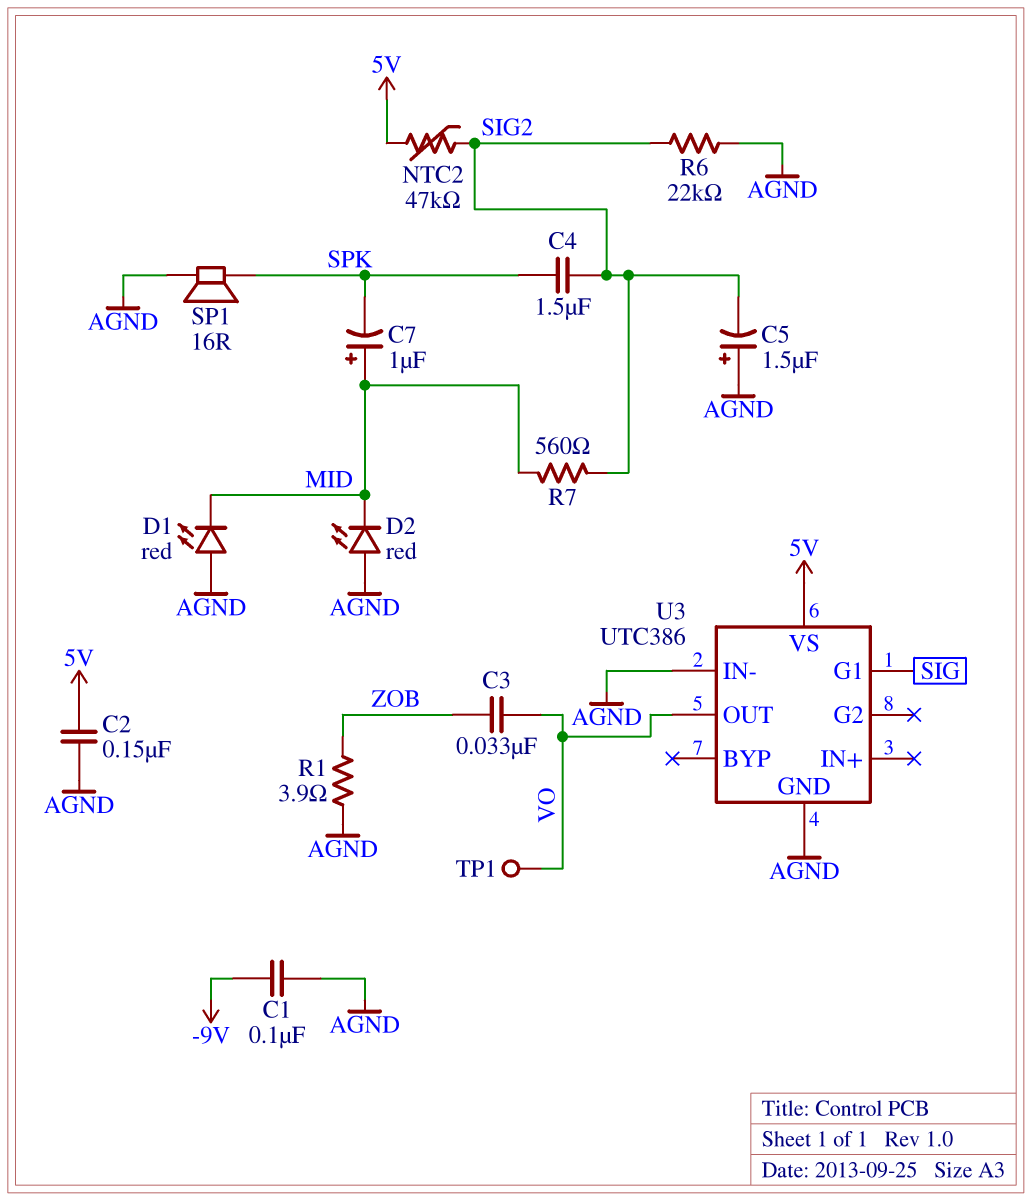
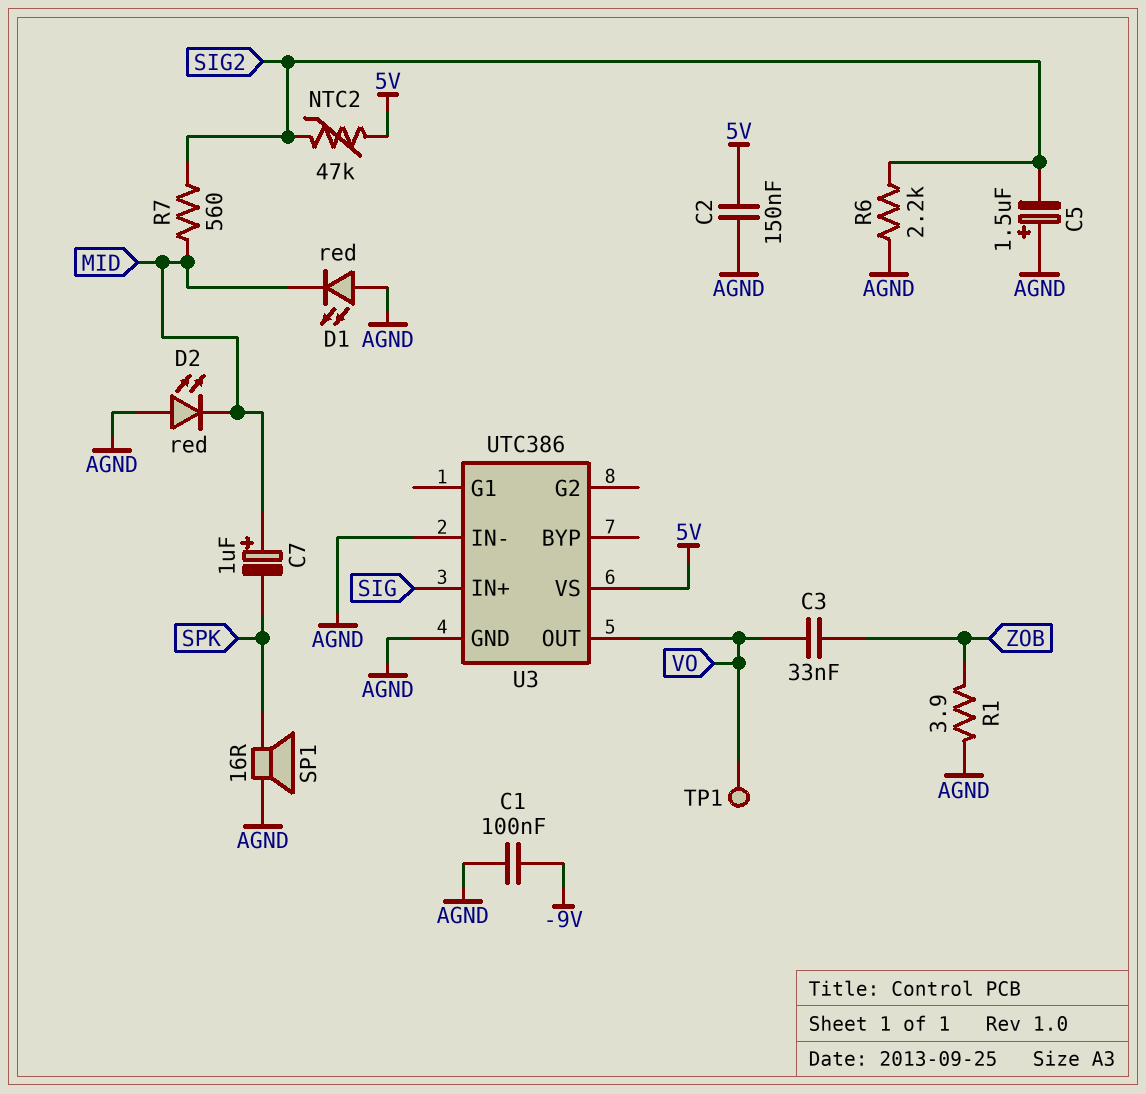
C4: 1.5uF (SIG2, SPK) -> none
R6: 22k (AGND, SIG2) -> 2.2k (AGND, SIG2)
U3 pin G1: SIG -> none
U3 pin IN+: none -> SIG

